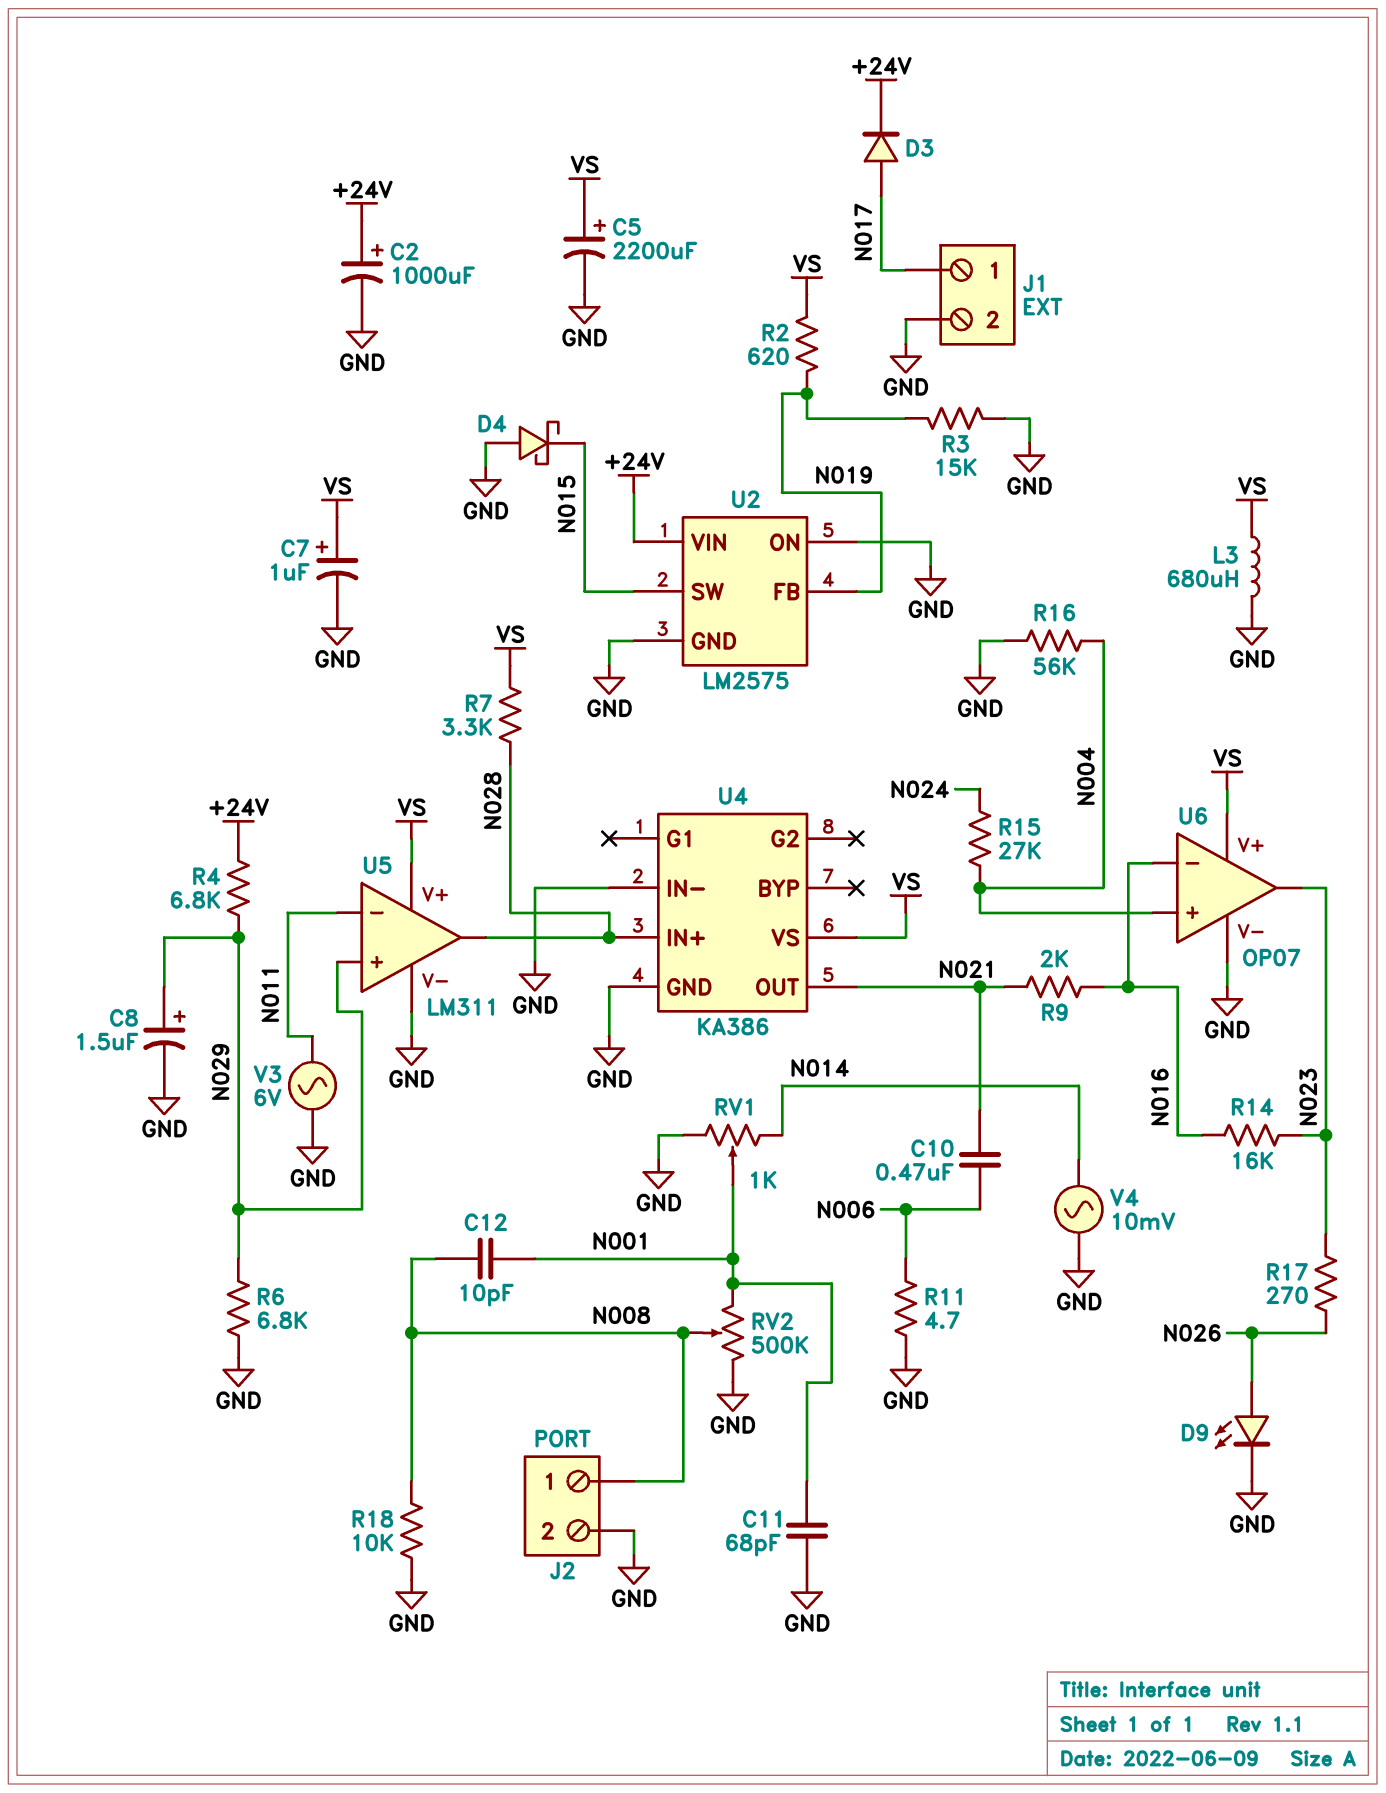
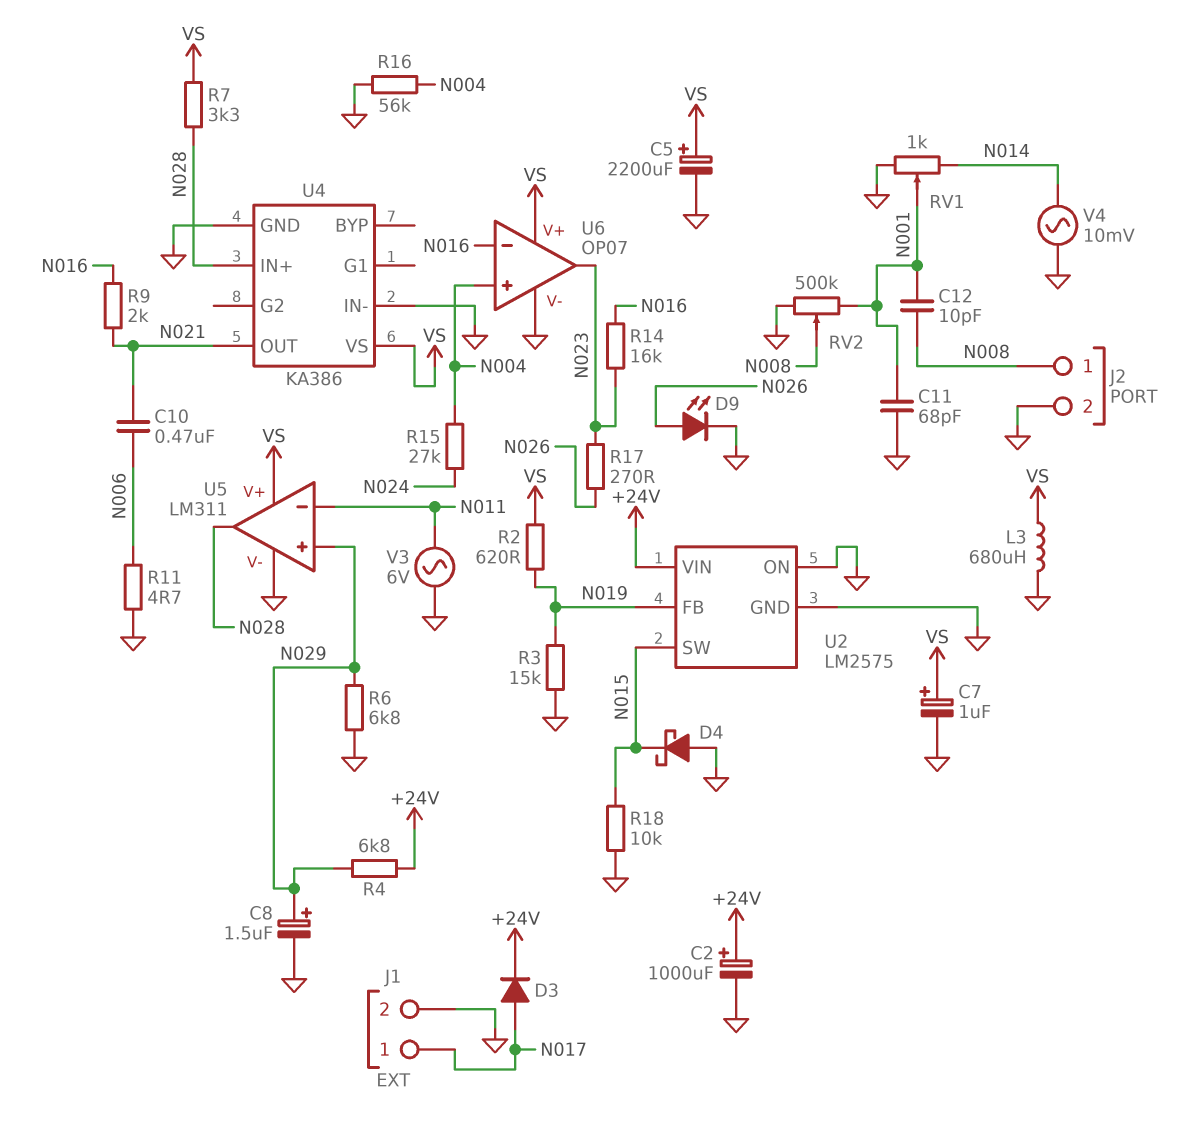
R18: 10k (GND, N008) -> 10k (GND, N015)

